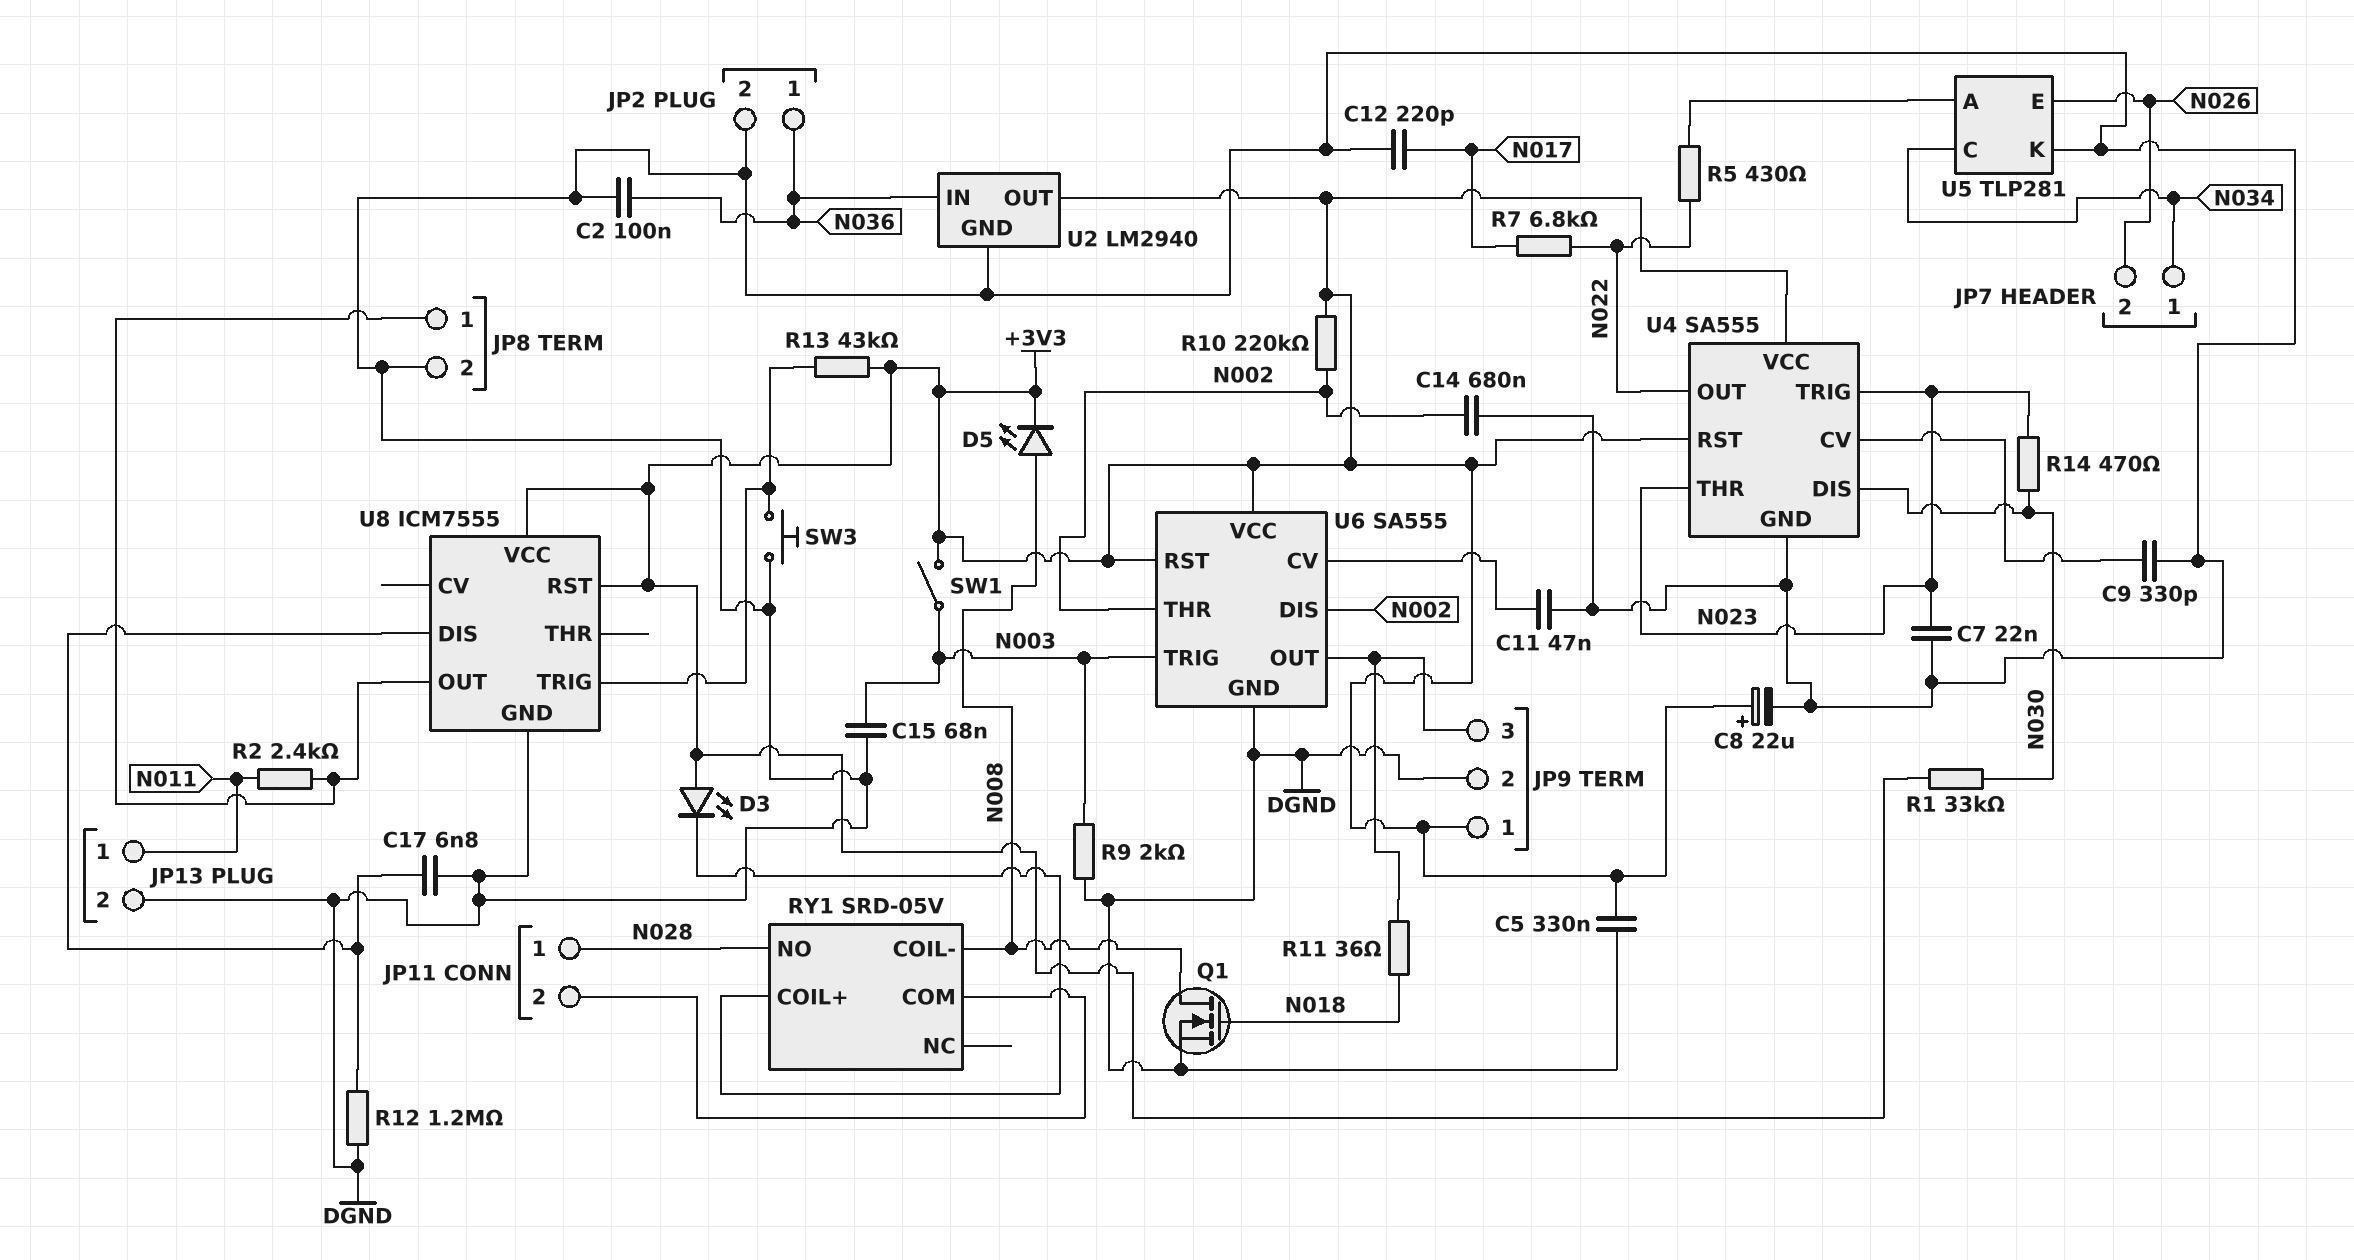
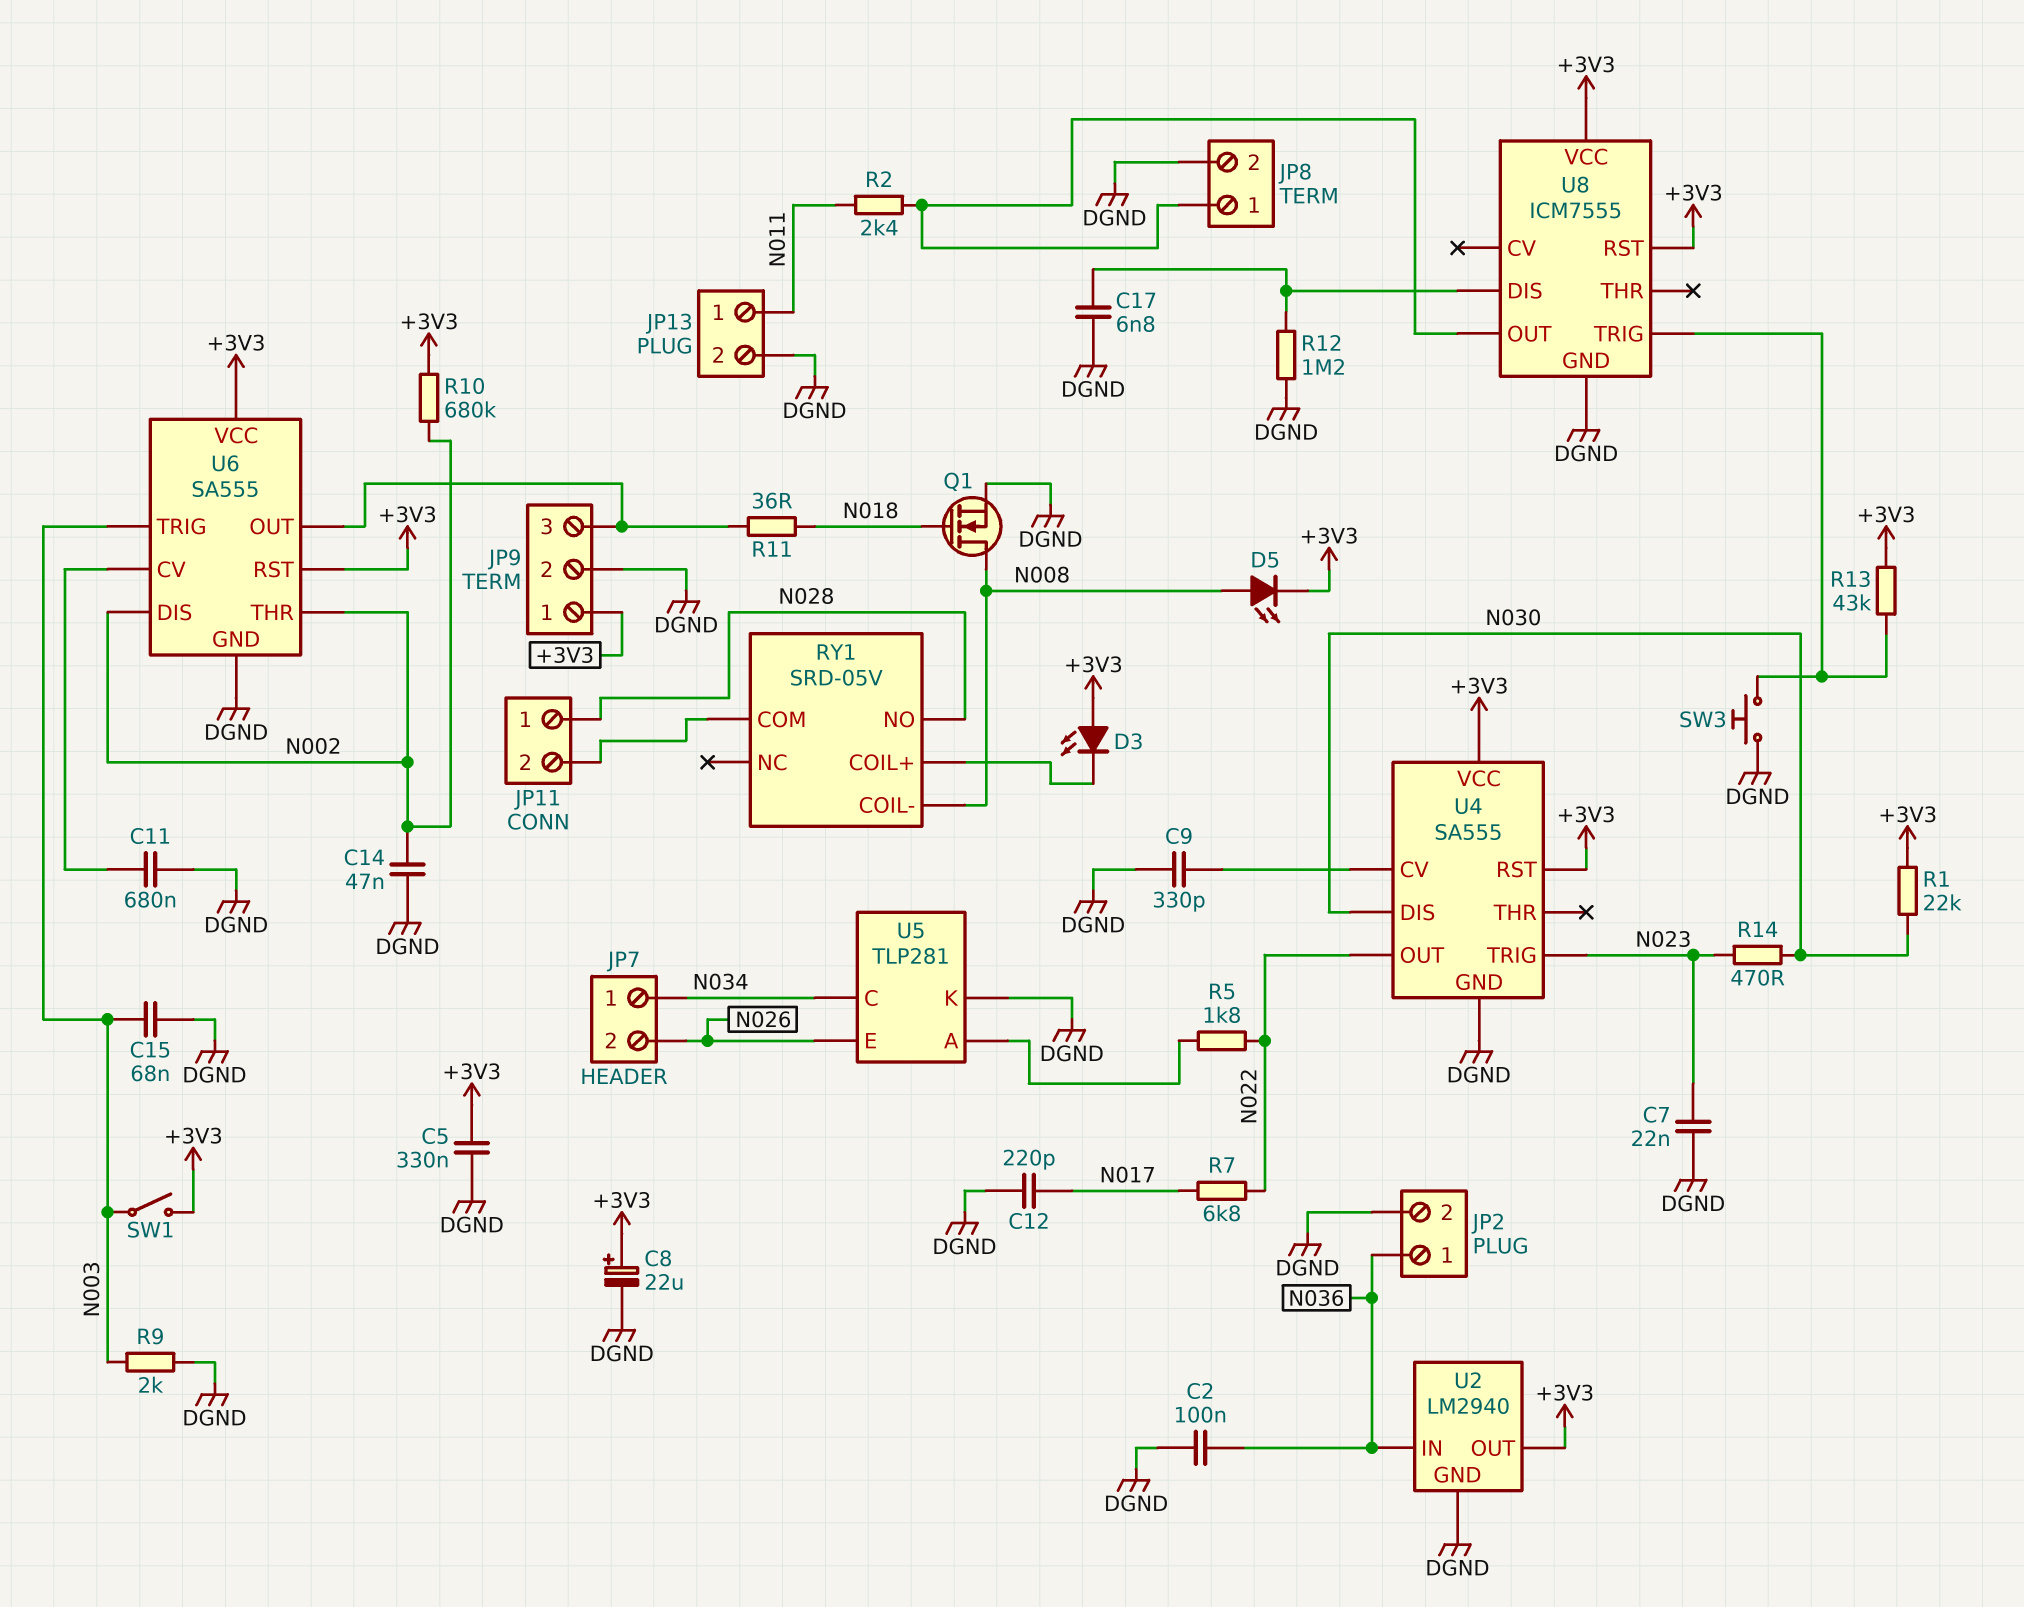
C11: 47nF (DGND, U6/CV) -> 680nF (DGND, U6/CV)
C14: 680nF (DGND, N002) -> 47nF (DGND, N002)
R1: 33k (+3V3, N030) -> 22k (+3V3, N030)
R5: 430 (N022, U5/A) -> 1.8k (N022, U5/A)
R10: 220k (+3V3, N002) -> 680k (+3V3, N002)
U4 pin THR: N023 -> none

